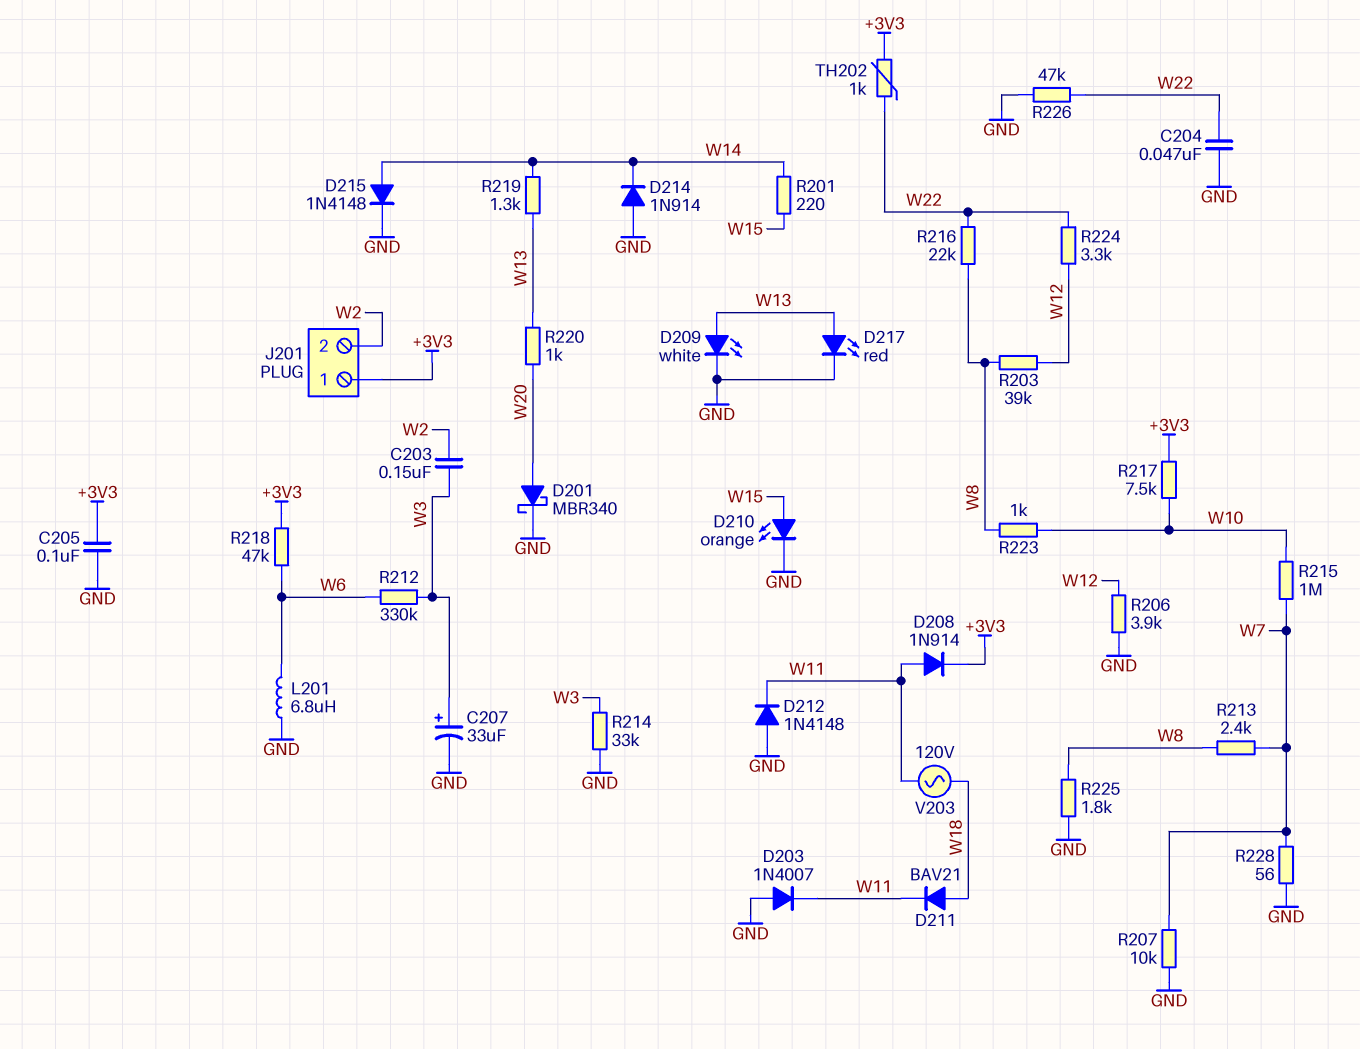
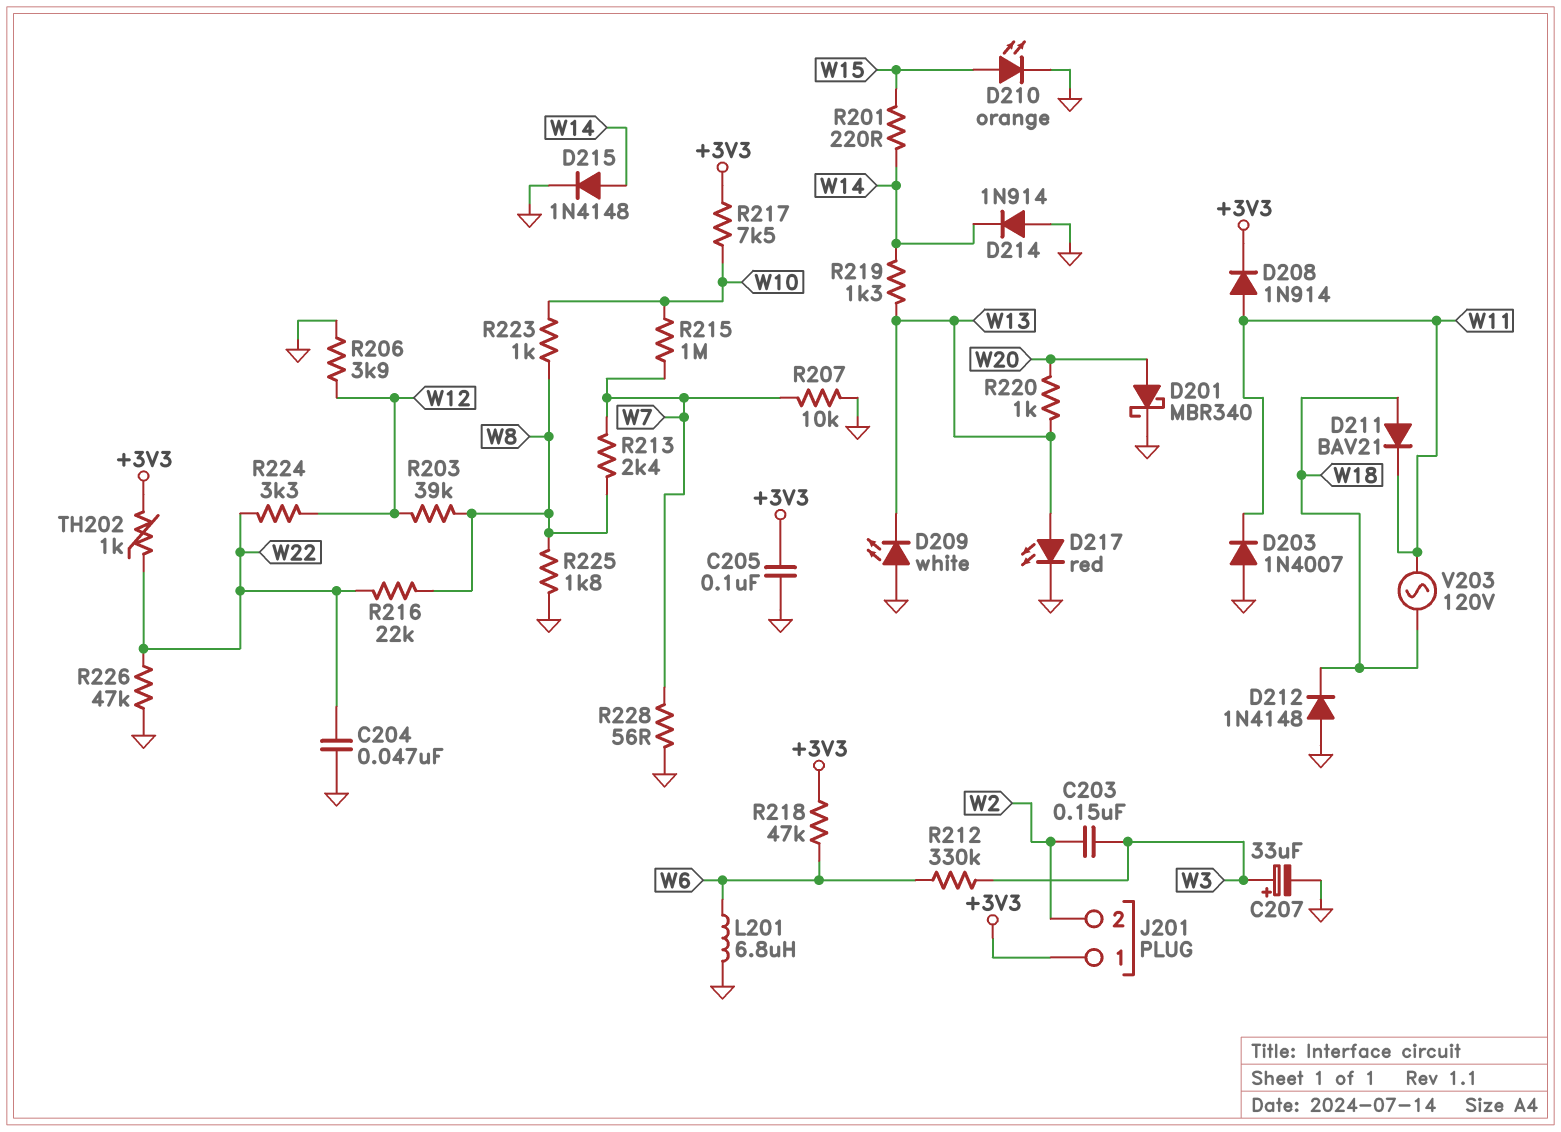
D209: LED white (A W13, K GND) -> LED white (A GND, K W13)
D212: diode 1N4148 (A GND, K W11) -> diode 1N4148 (A GND, K W18)
R214: 33k (GND, W3) -> none

